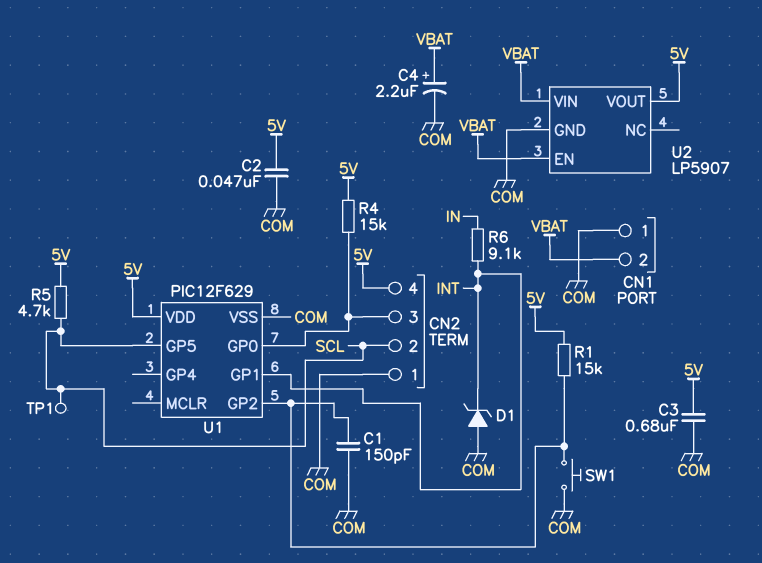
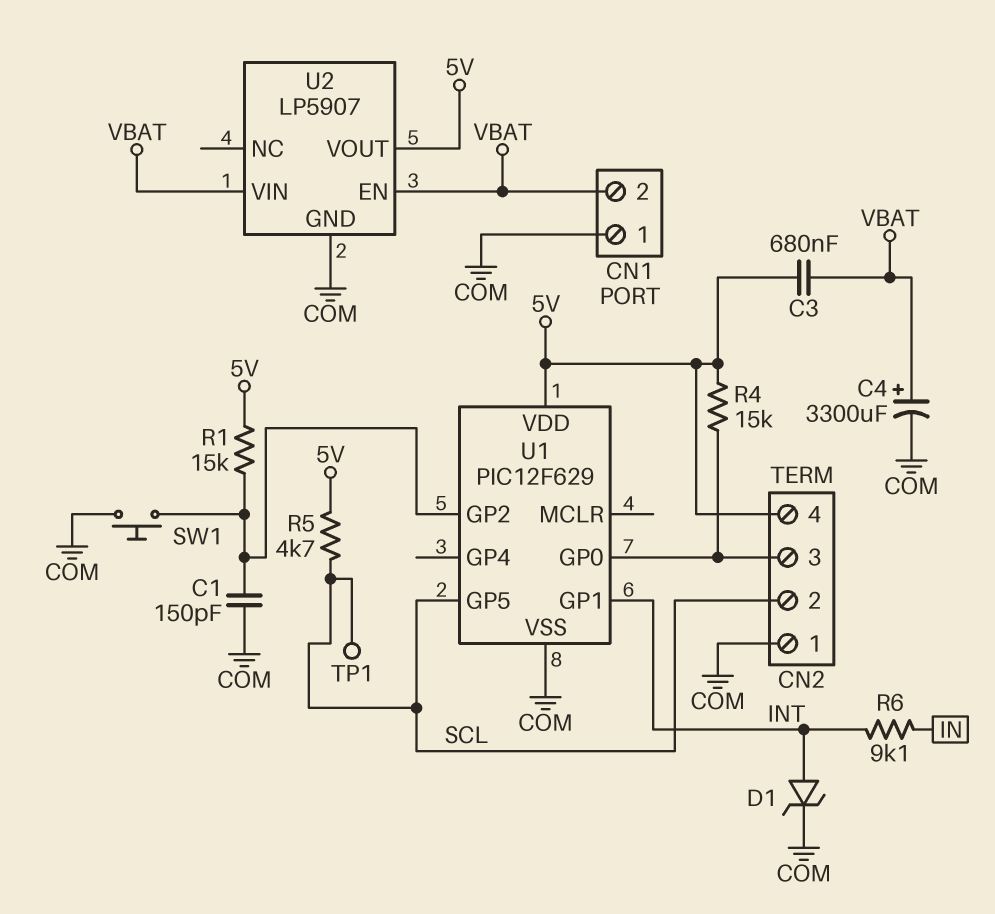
C2: 47nF (5V, COM) -> none
C3: 680nF (5V, COM) -> 680nF (5V, VBAT)
C4: 2.2uF (plus VBAT, minus COM) -> 3300uF (plus VBAT, minus COM)
D1: zener (A COM, K INT) -> zener (A INT, K COM)

